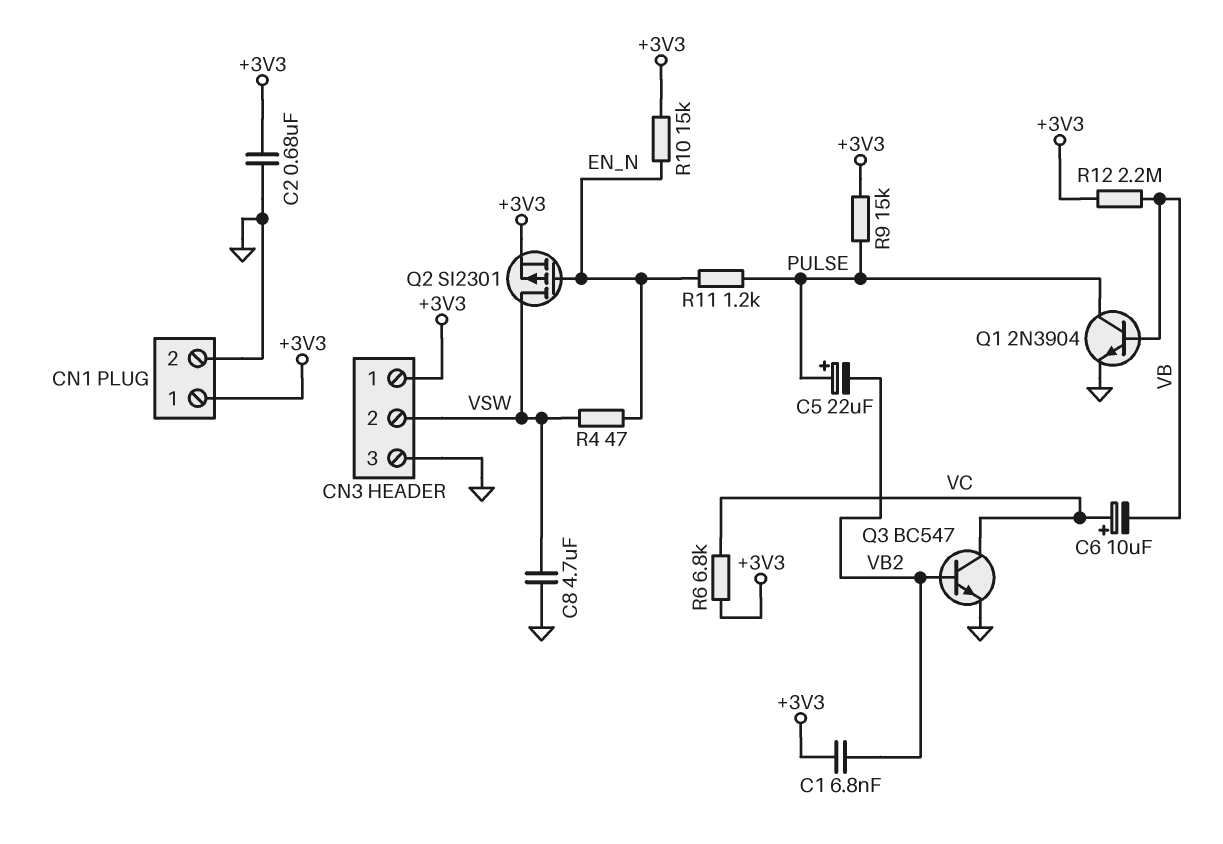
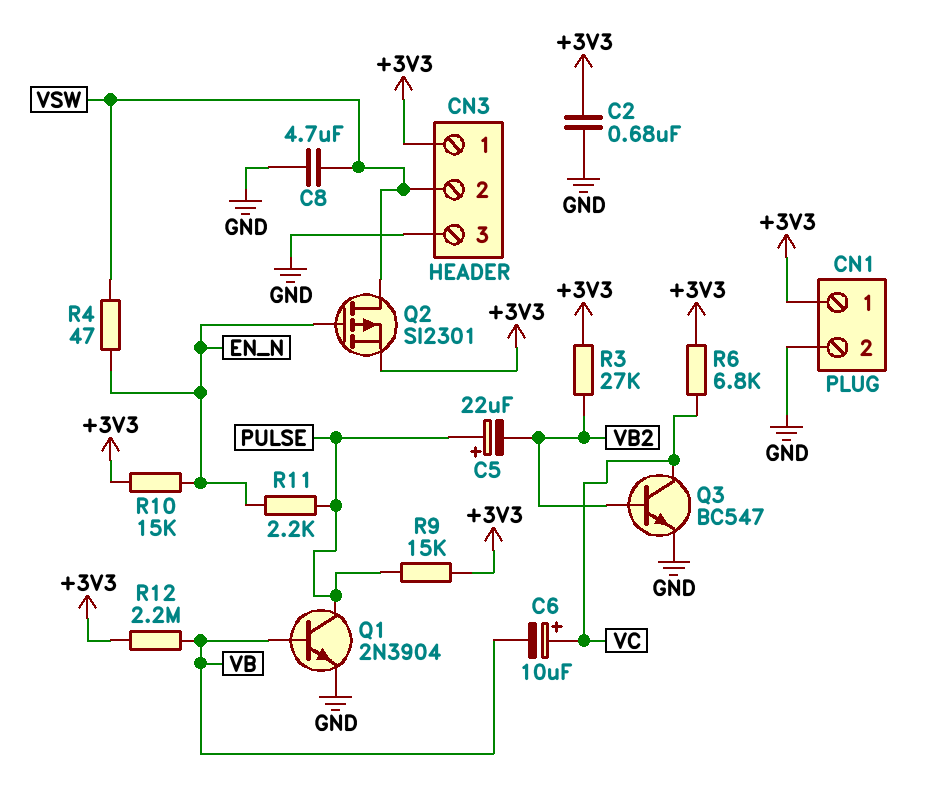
C1: 6.8nF (+3V3, VB2) -> none
R3: none -> 27k (+3V3, VB2)
R11: 1.2k (EN_N, PULSE) -> 2.2k (EN_N, PULSE)

